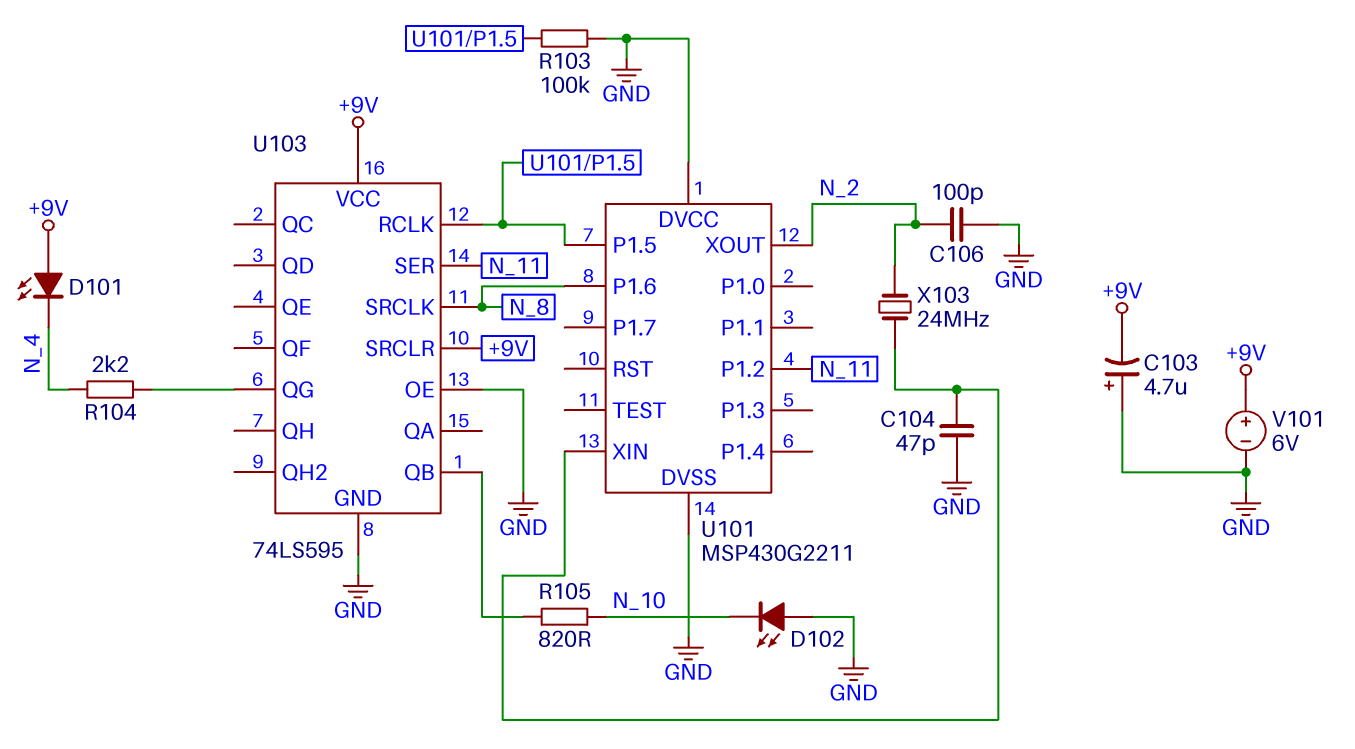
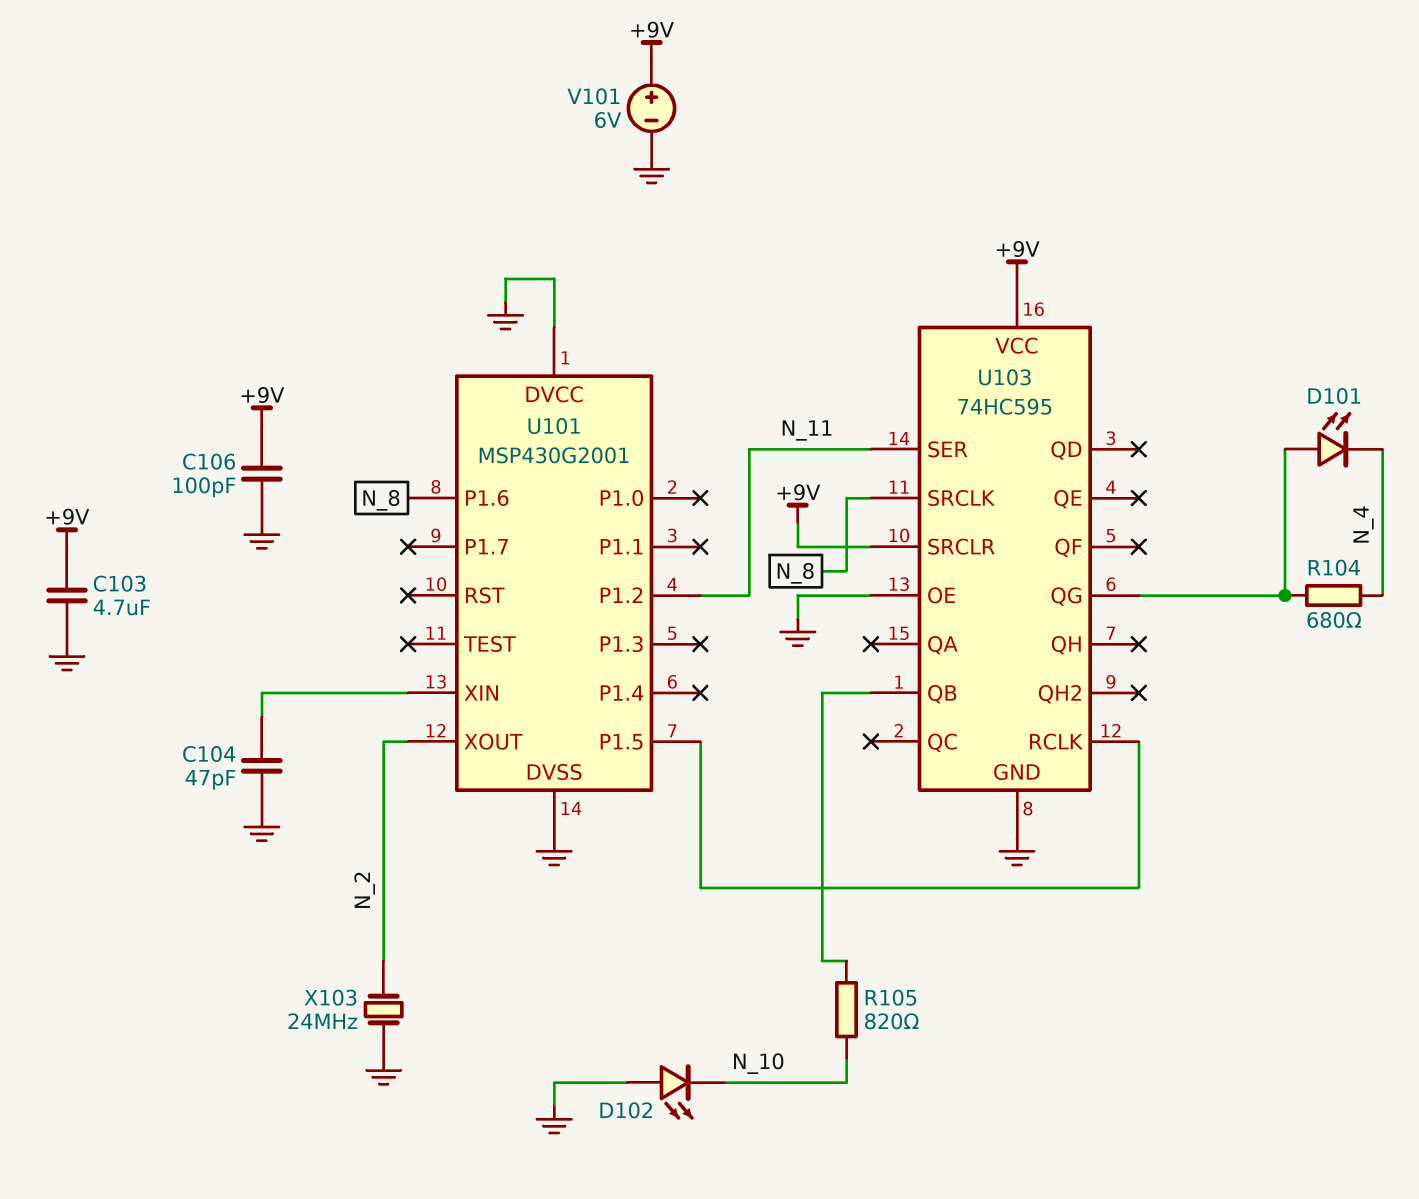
C103: 4.7uF (plus GND, minus +9V) -> 4.7uF (+9V, GND)
C106: 100pF (GND, N_2) -> 100pF (+9V, GND)
D101: LED (A +9V, K N_4) -> LED (A U103/QG, K N_4)
R103: 100k (GND, U101/P1.5) -> none
R104: 2.2k (N_4, U103/QG) -> 680 (N_4, U103/QG)
U101: MSP430G2211 -> MSP430G2001
U103: 74LS595 -> 74HC595
X103: 24MHz (N_2, U101/XIN) -> 24MHz (GND, N_2)

